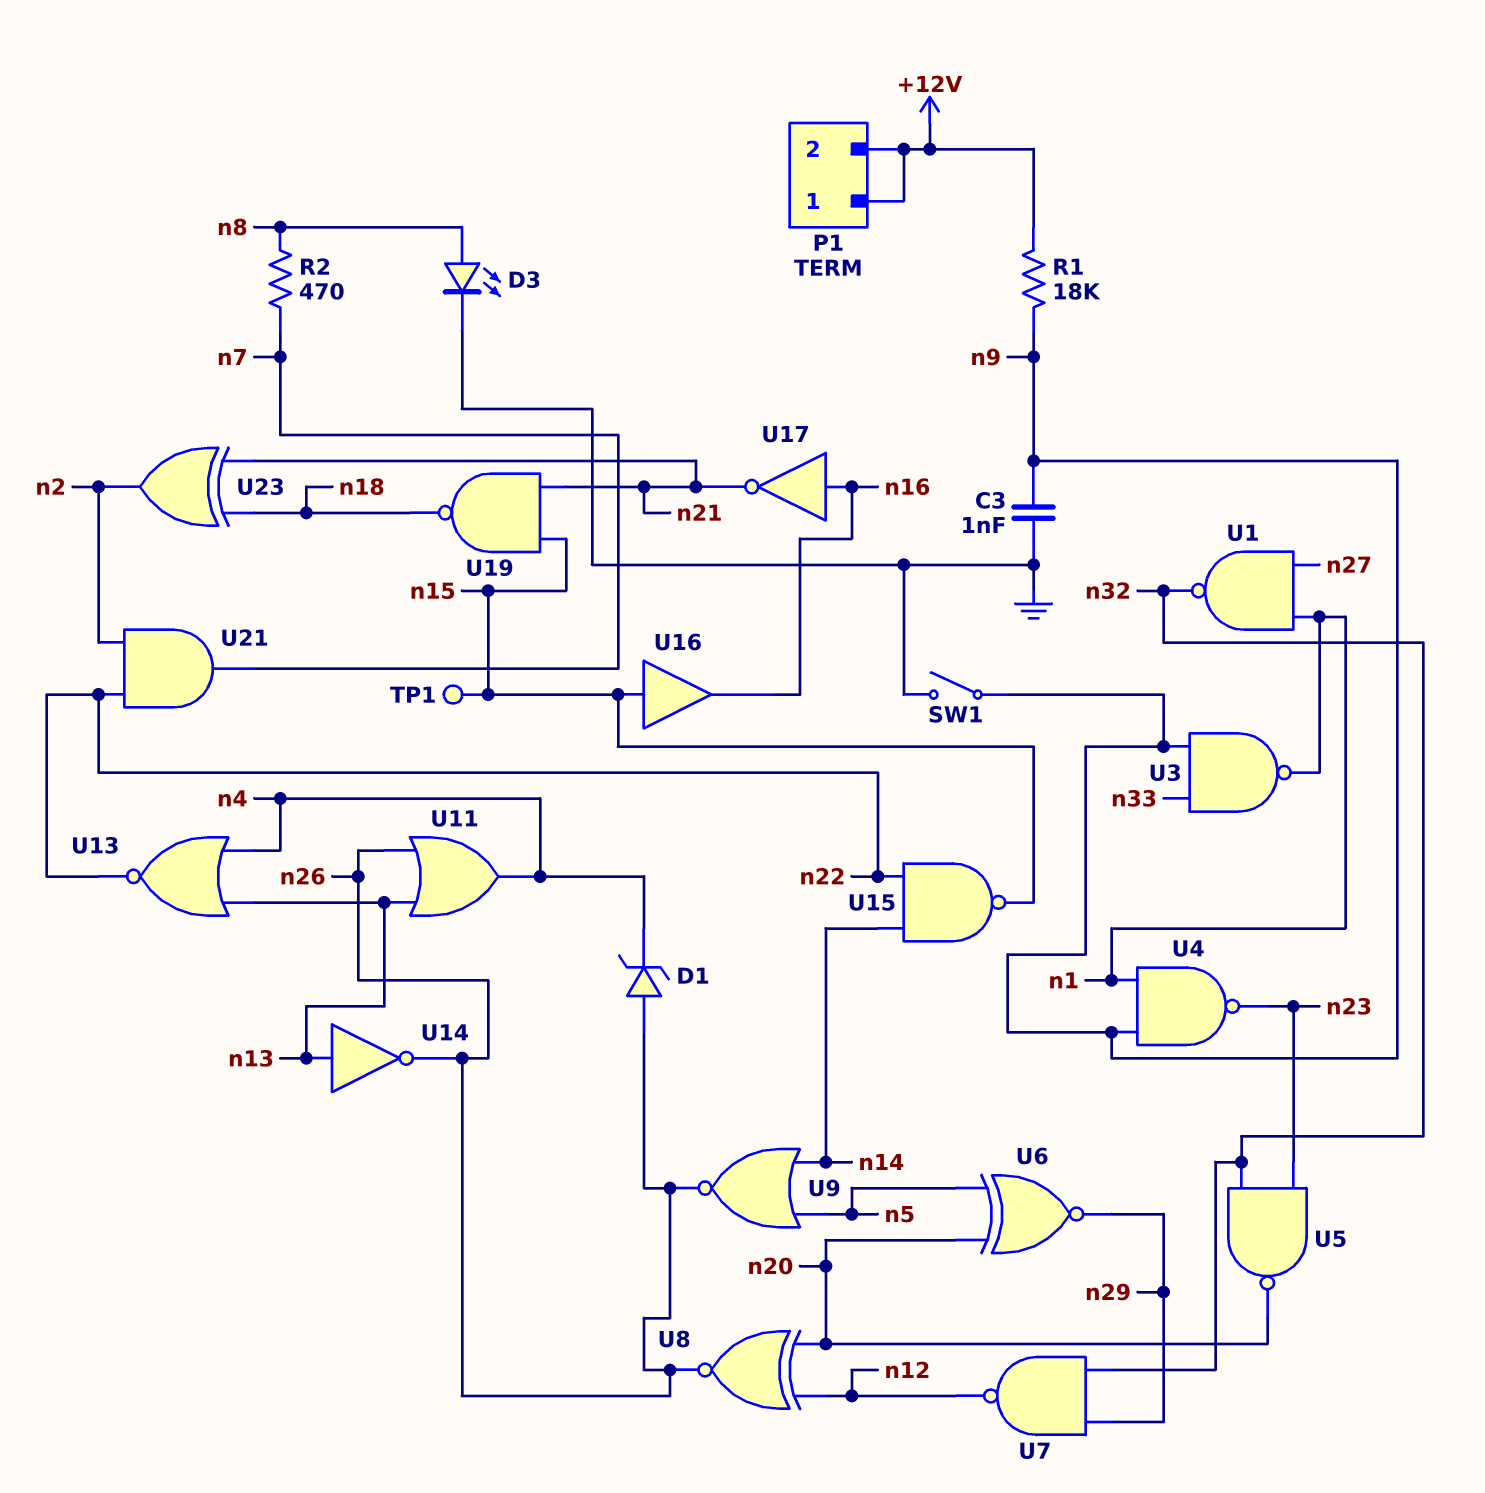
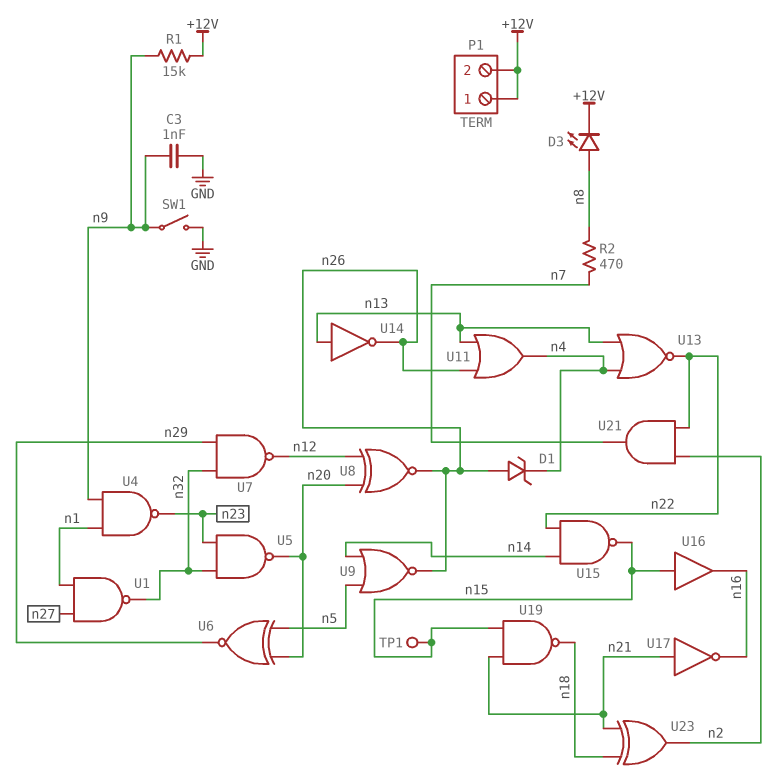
D3: LED (A n8, K GND) -> LED (A n8, K +12V)
R1: 18k (+12V, n9) -> 15k (+12V, n9)
U3: NAND (in n9, in n33, out n1) -> none
U17: NOT (in n16, out n21) -> NOT (in n21, out n16)

